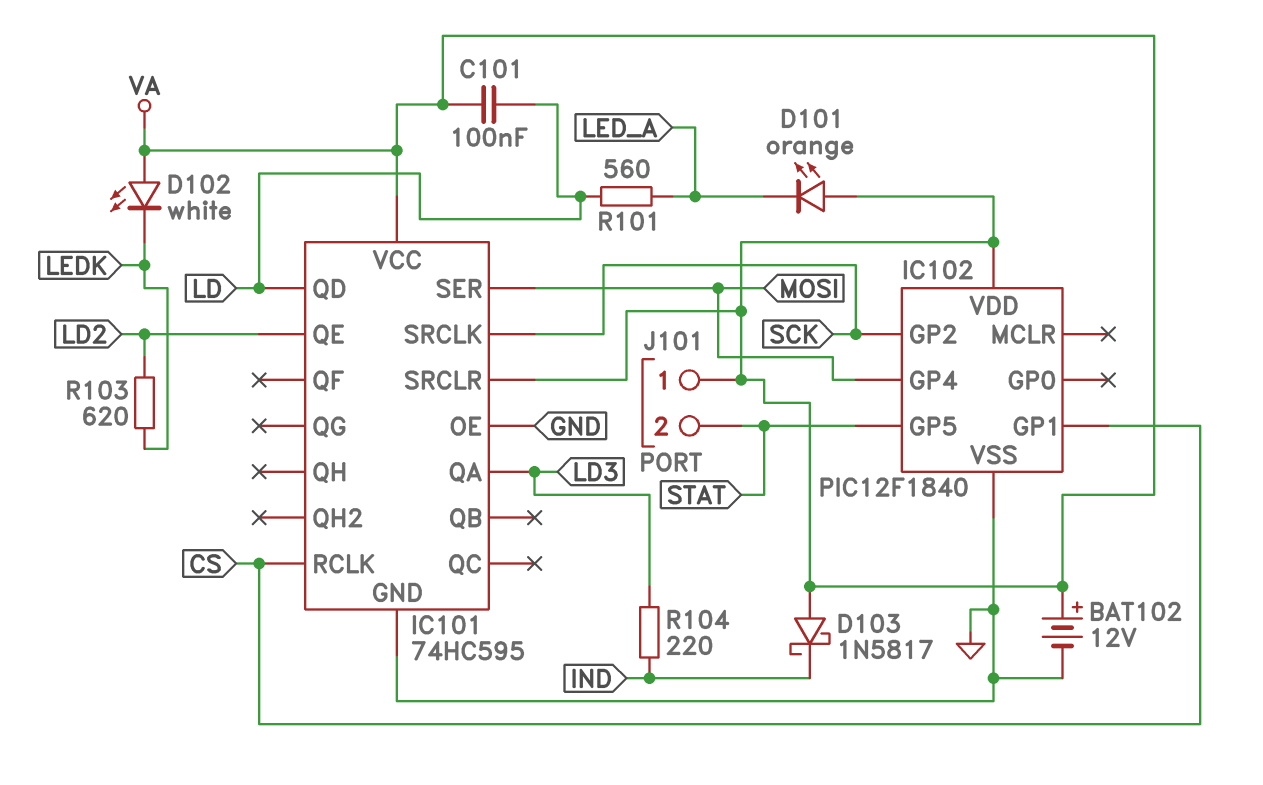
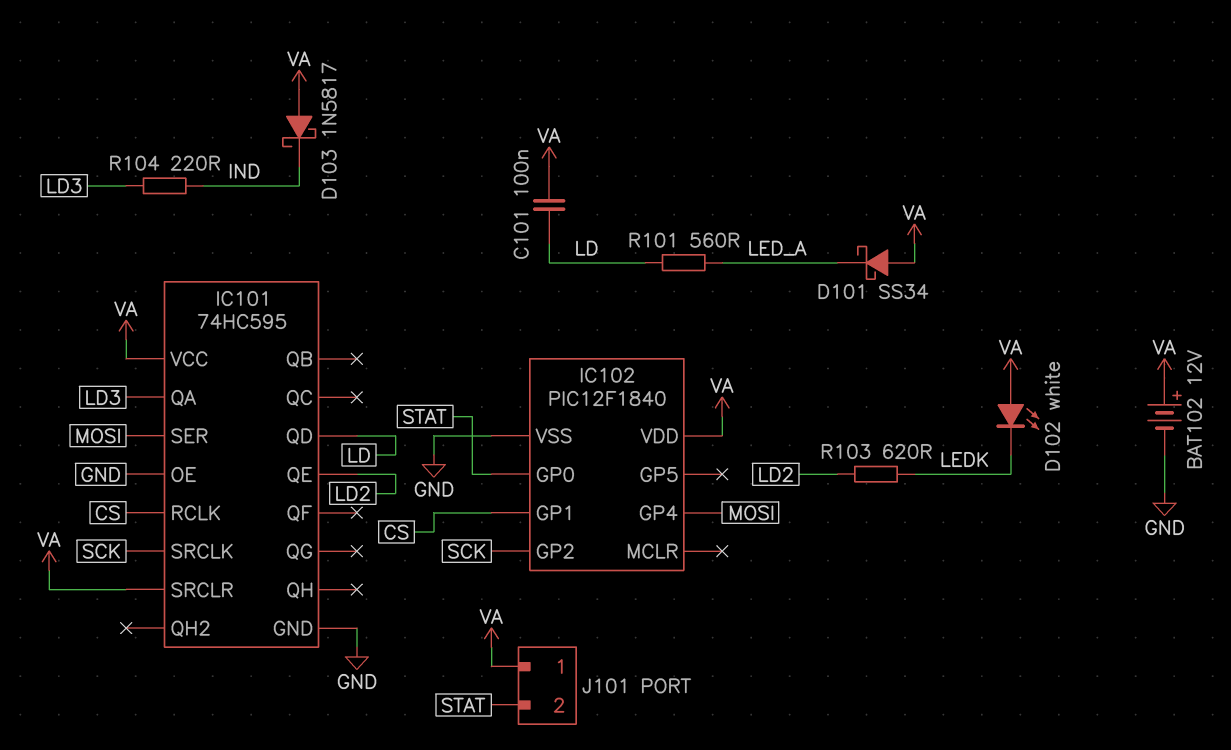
D101: LED orange (A VA, K LED_A) -> schottky SS34 (A VA, K LED_A)
IC102 pin GP0: none -> STAT
IC102 pin GP5: STAT -> none

